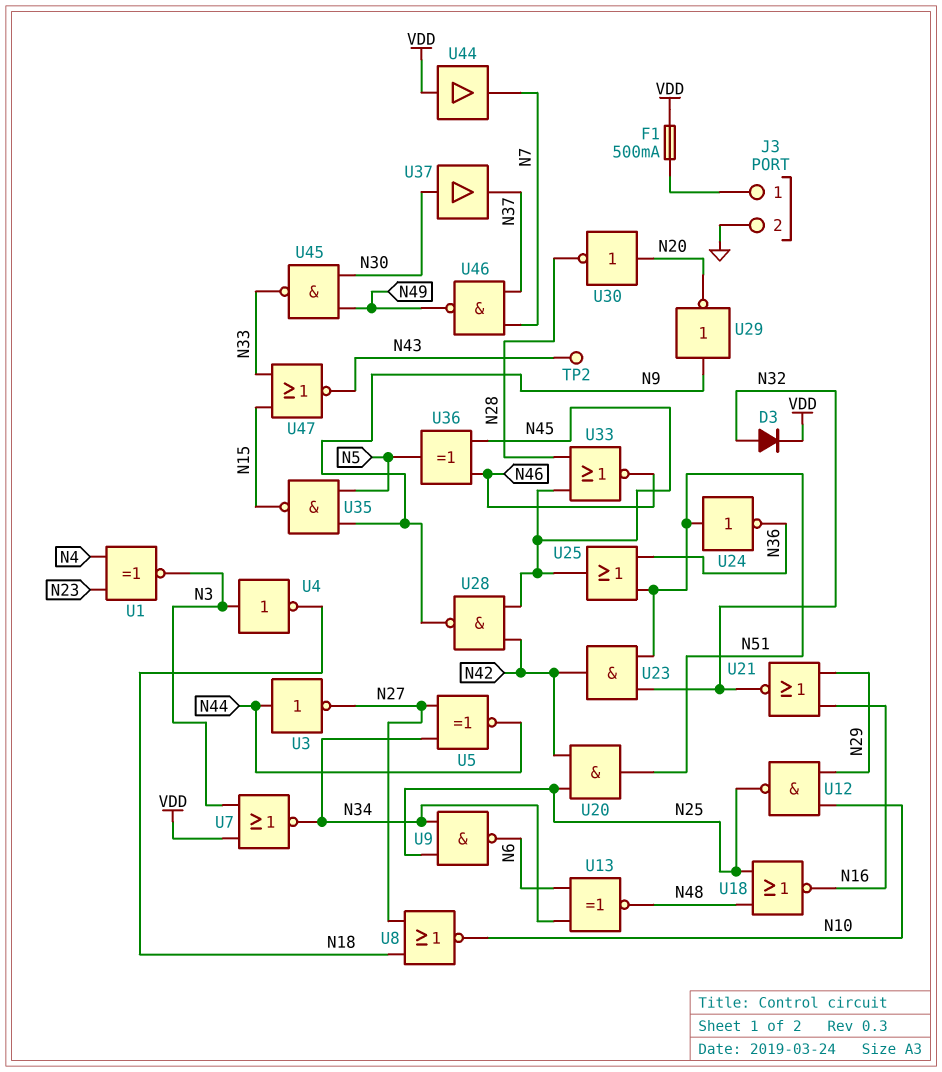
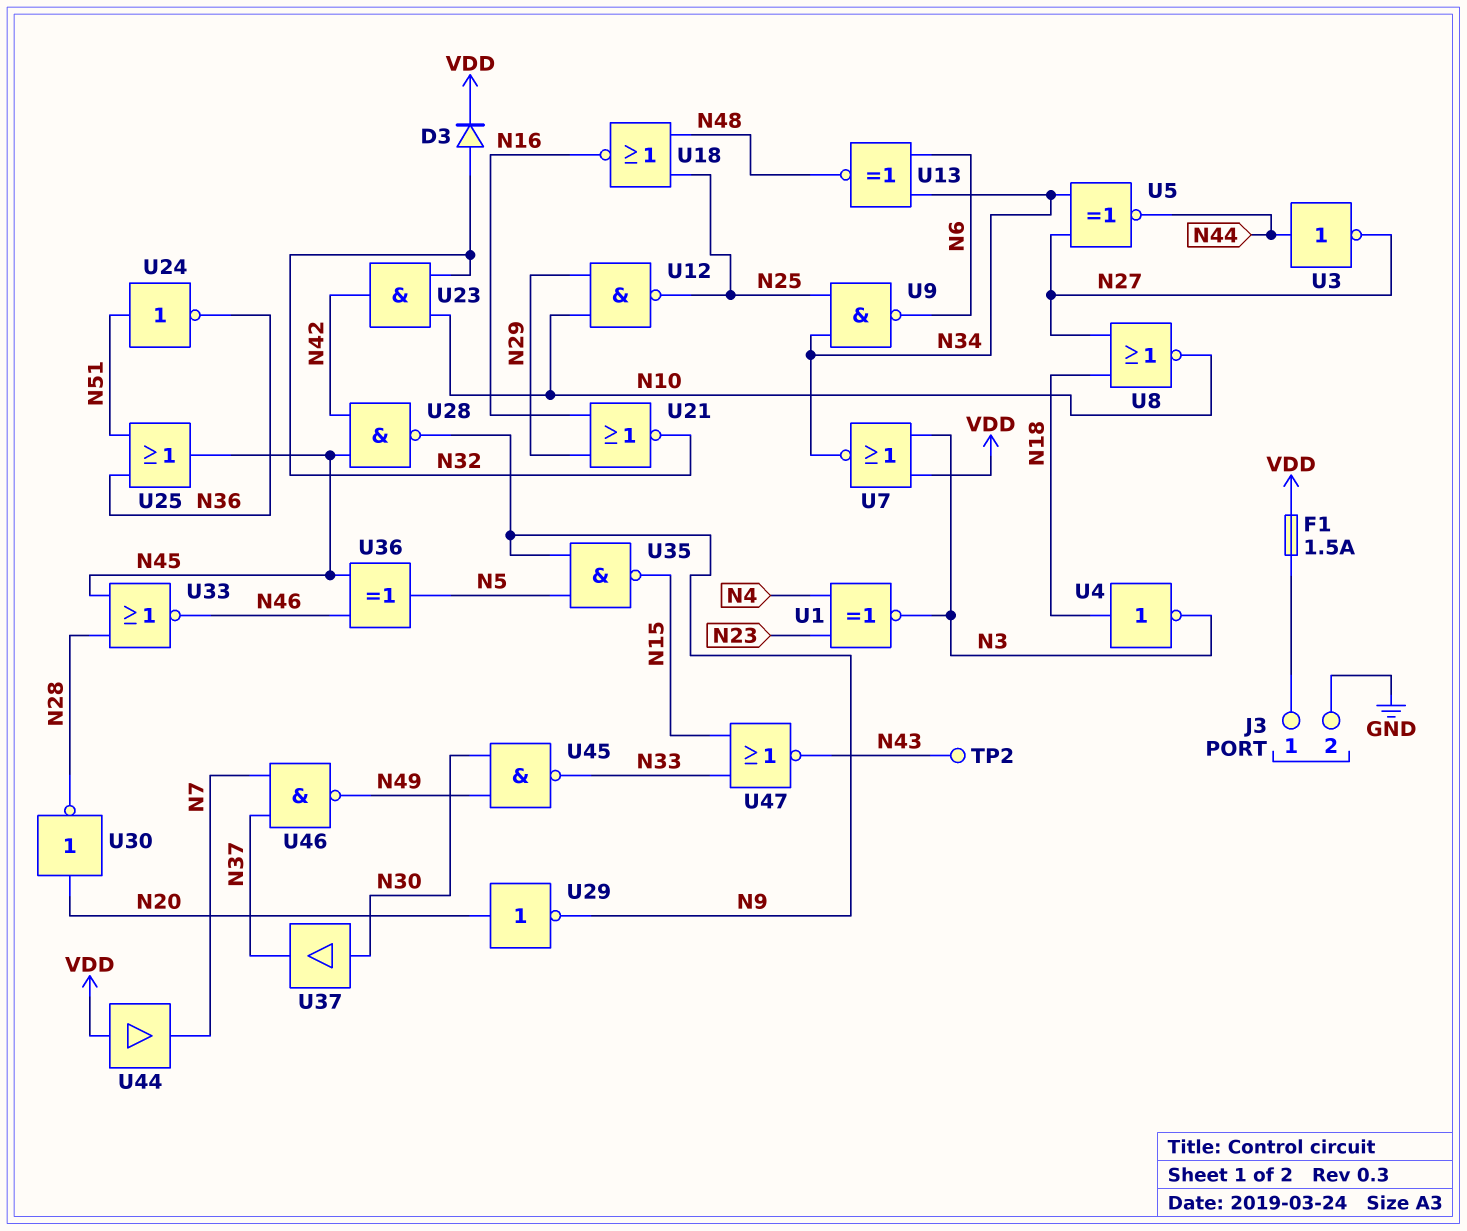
F1: 500mA (J3/1, VDD) -> 1.5A (J3/1, VDD)
U4: NOT (in N3, out N18) -> NOT (in N18, out N3)
U20: AND (in N25, in N42, out N51) -> none
U23: AND (in N32, in N51, out N42) -> AND (in N10, in N32, out N42)
U29: NOT (in N9, out N20) -> NOT (in N20, out N9)

